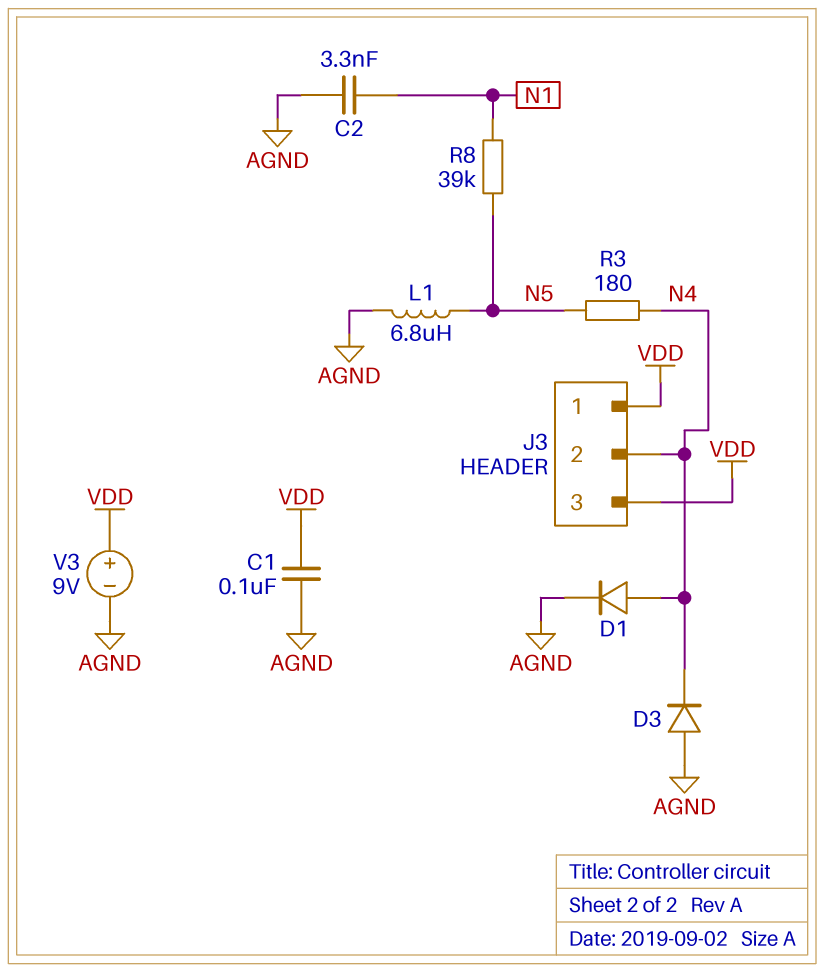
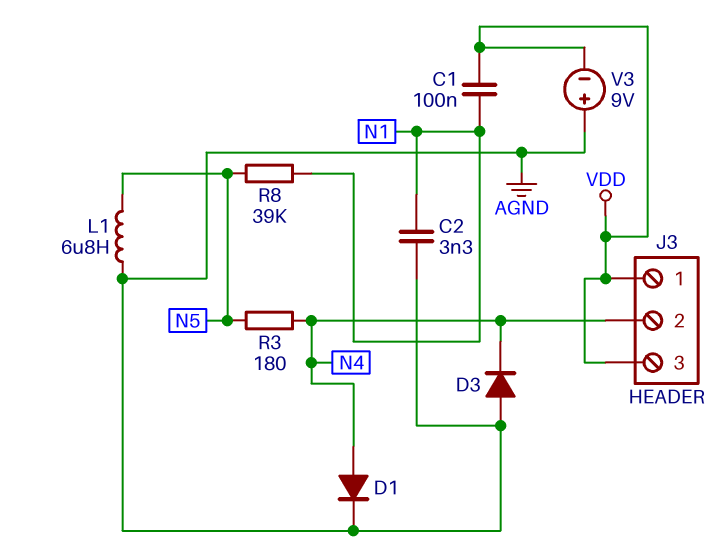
C1: 100nF (AGND, VDD) -> 100nF (N1, VDD)
V3: 9V (plus VDD, minus AGND) -> 9V (plus AGND, minus VDD)

